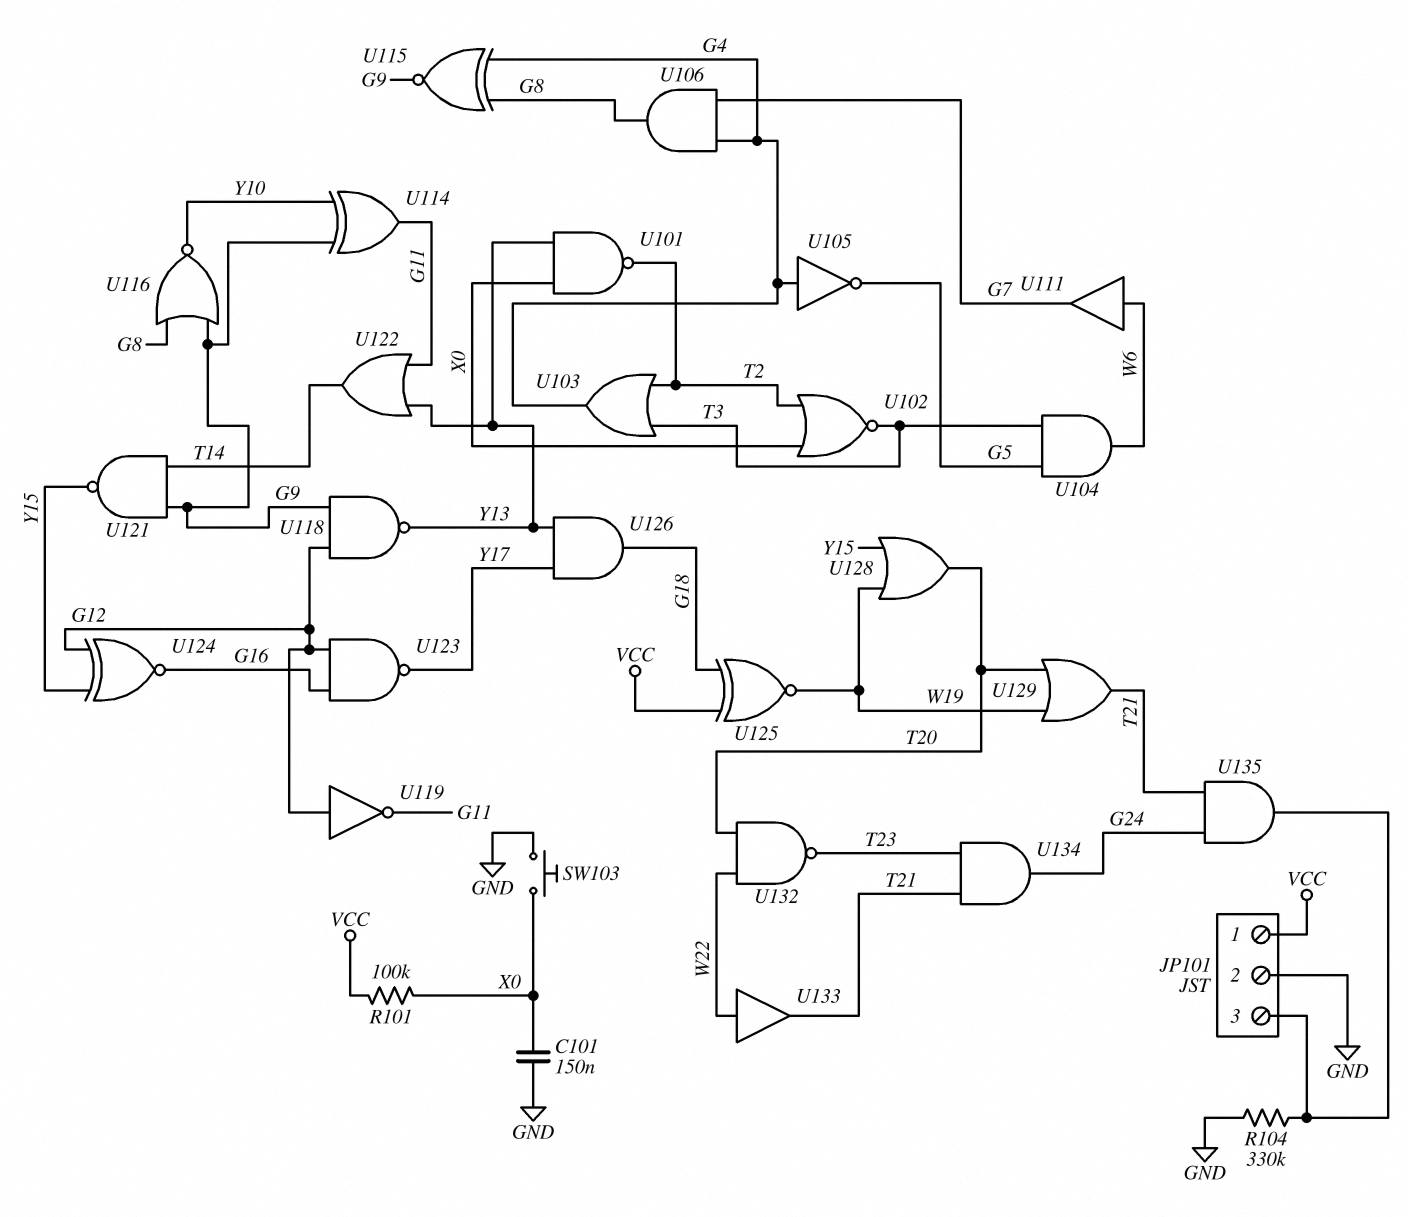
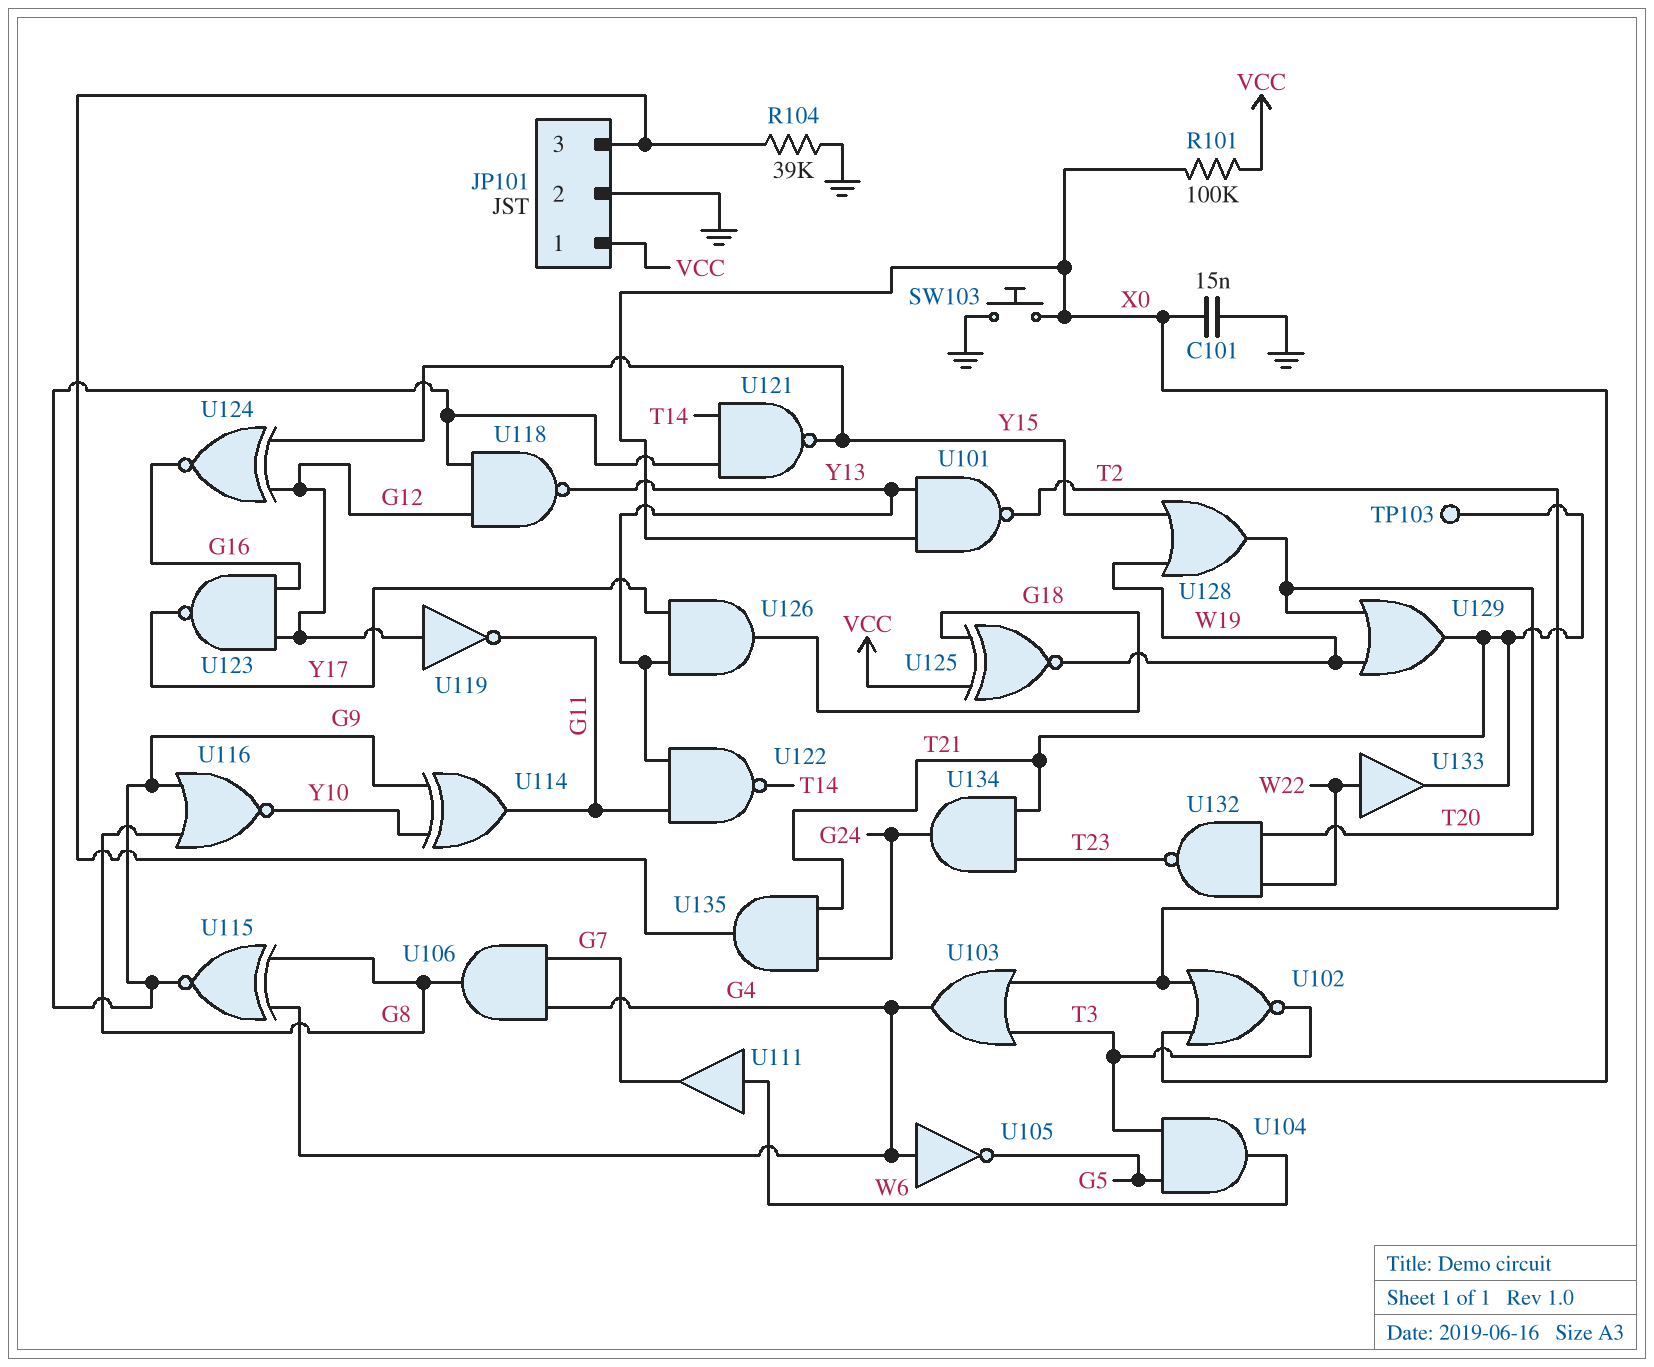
C101: 150nF (GND, X0) -> 15nF (GND, X0)
R104: 330k (GND, JP101/3) -> 39k (GND, JP101/3)
TP103: none -> test point (T21)
U122: OR (in G11, in Y13, out T14) -> NAND (in G11, in Y13, out T14)

